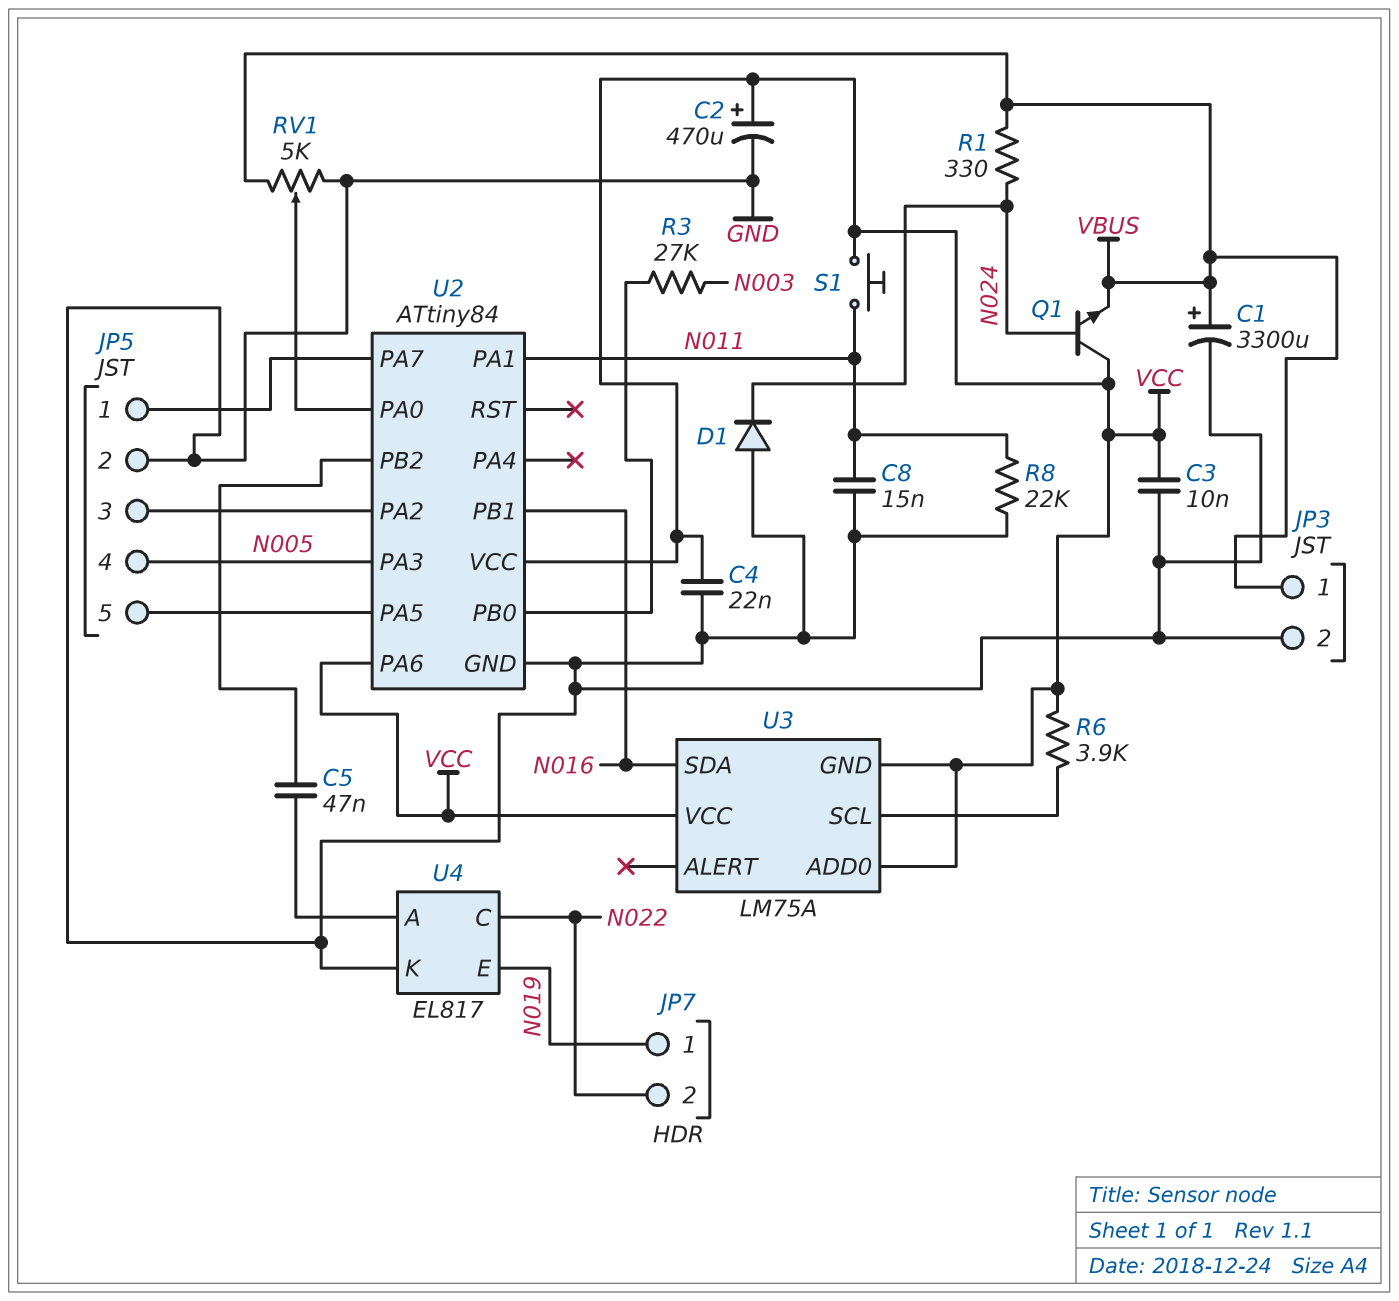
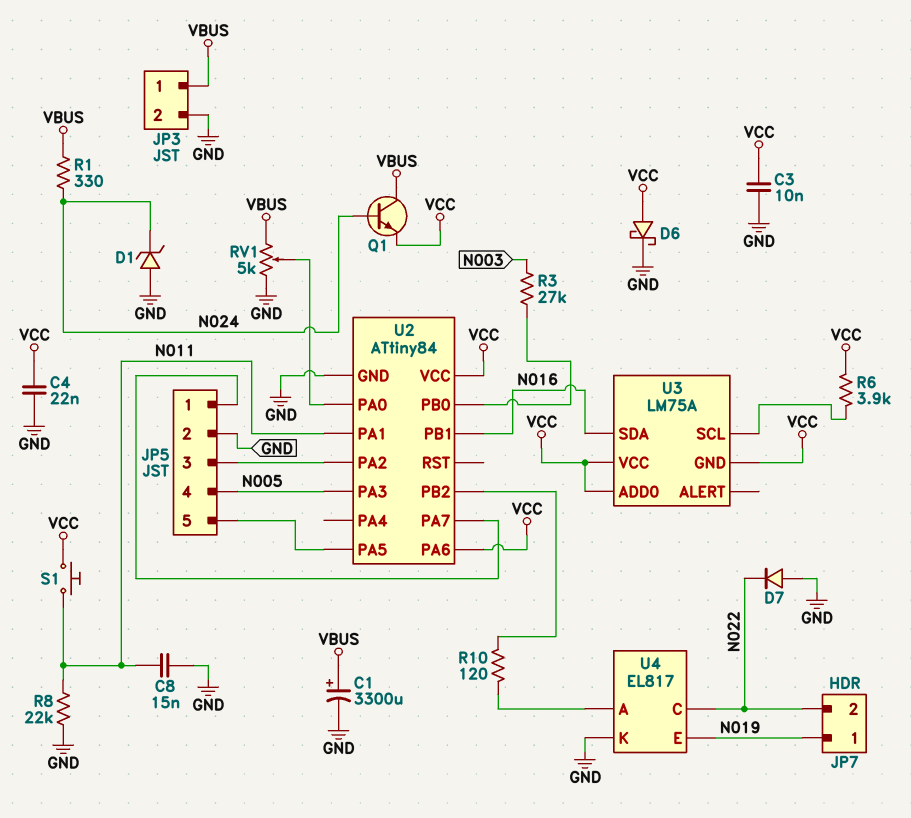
C2: 470uF (plus VCC, minus GND) -> none
C5: 47nF (U2/PB2, U4/A) -> none
D1: diode (A GND, K N024) -> zener (A GND, K N024)
D6: none -> schottky (A VCC, K GND)
D7: none -> diode (A GND, K N022)
Q1: NPN (B N024, C VCC, E VBUS) -> NPN (B N024, C VBUS, E VCC)
R10: none -> 120 (U2/PB2, U4/A)

